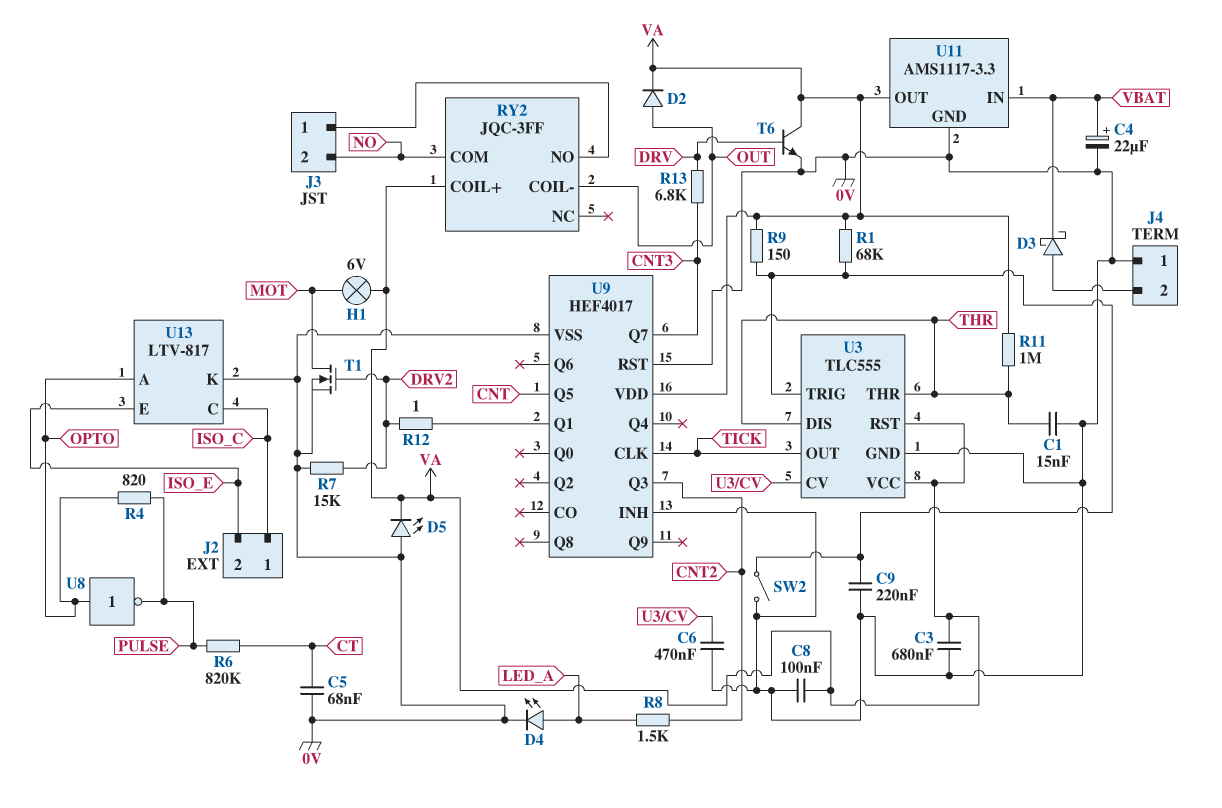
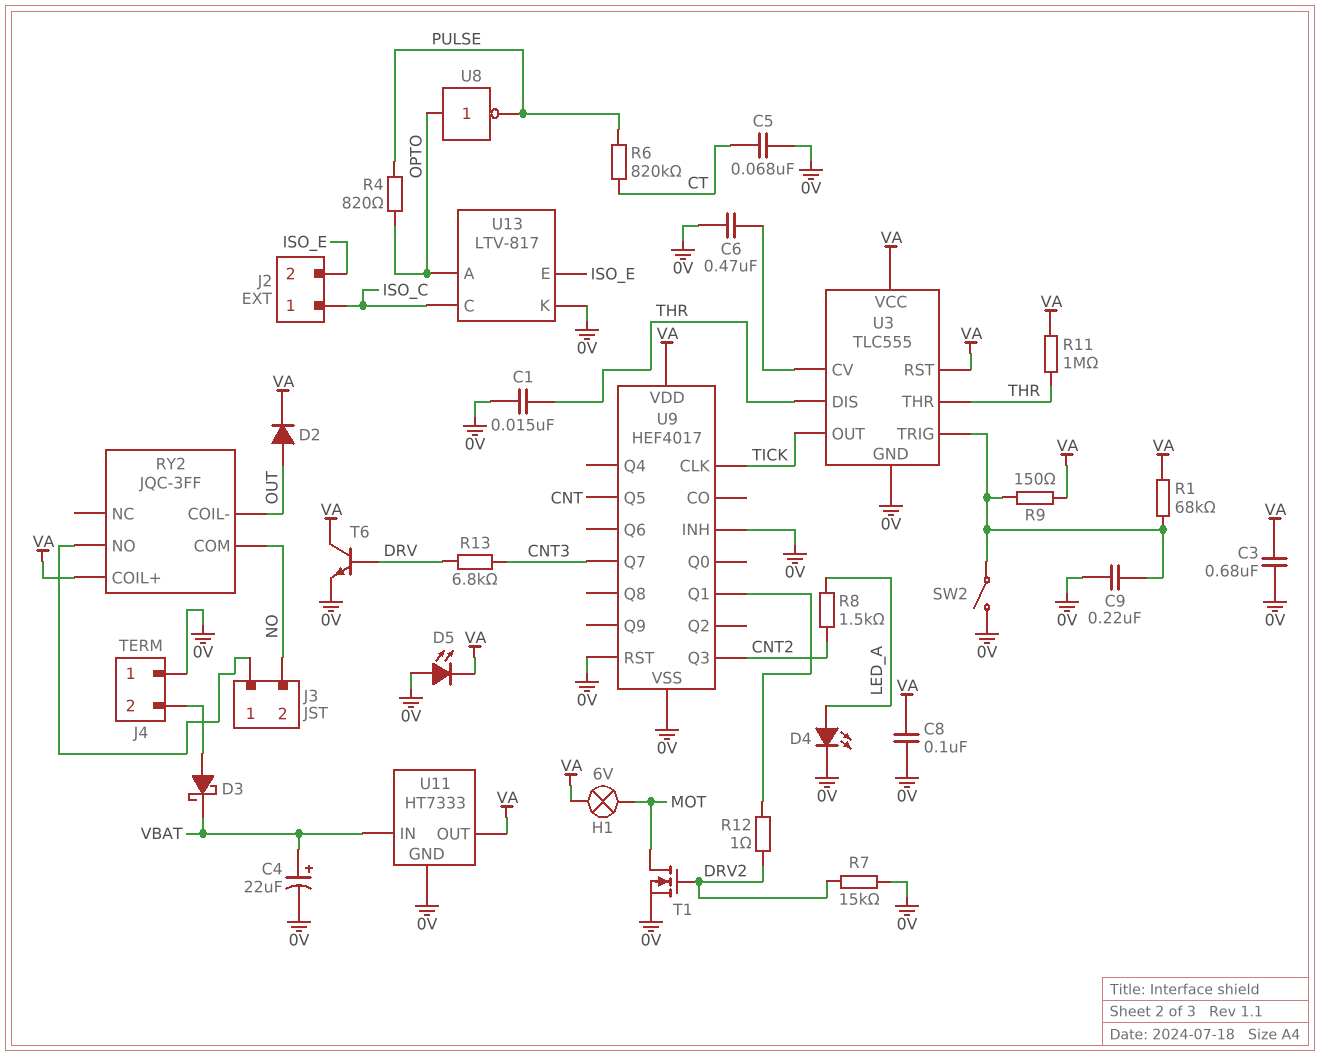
U11: AMS1117-3.3 -> HT7333

